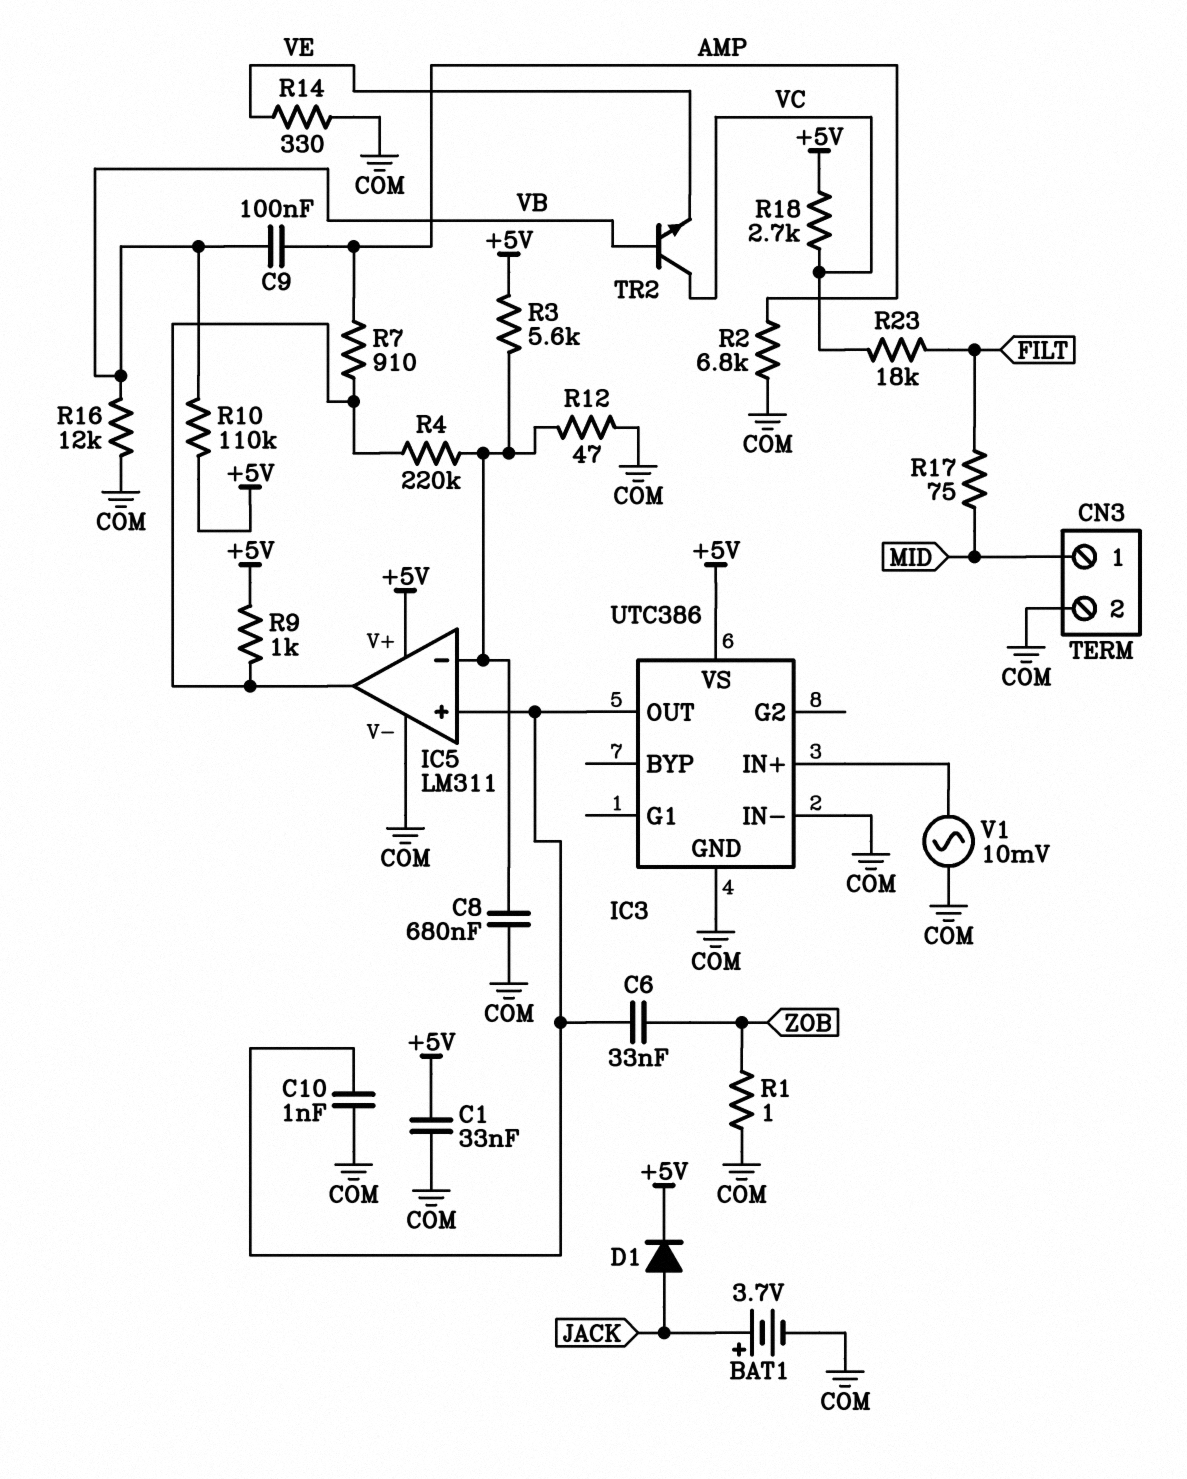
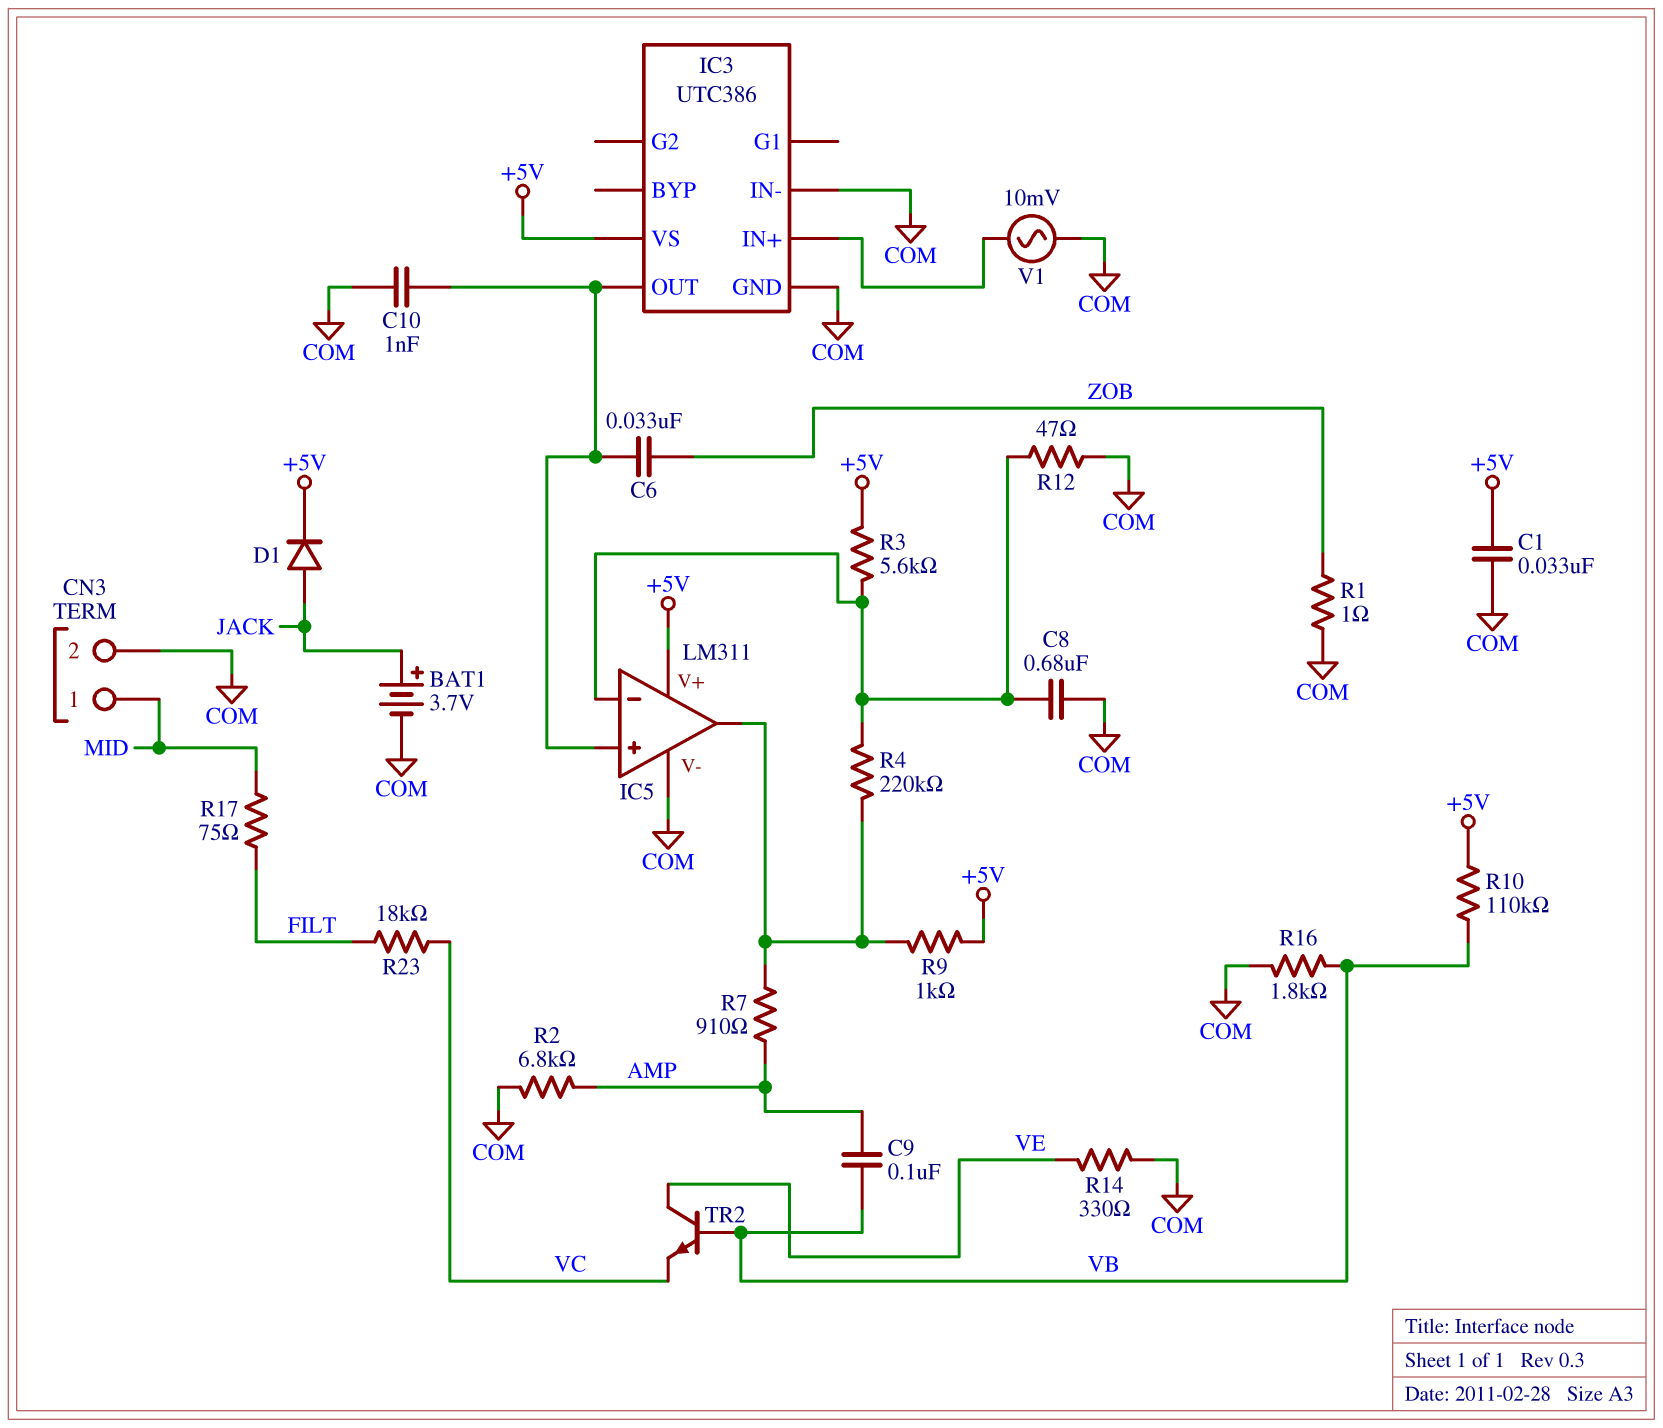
R16: 12k (COM, VB) -> 1.8k (COM, VB)
R18: 2.7k (+5V, VC) -> none
TR2: NPN (B VB, C VC, E VE) -> NPN (B VB, C VE, E VC)

